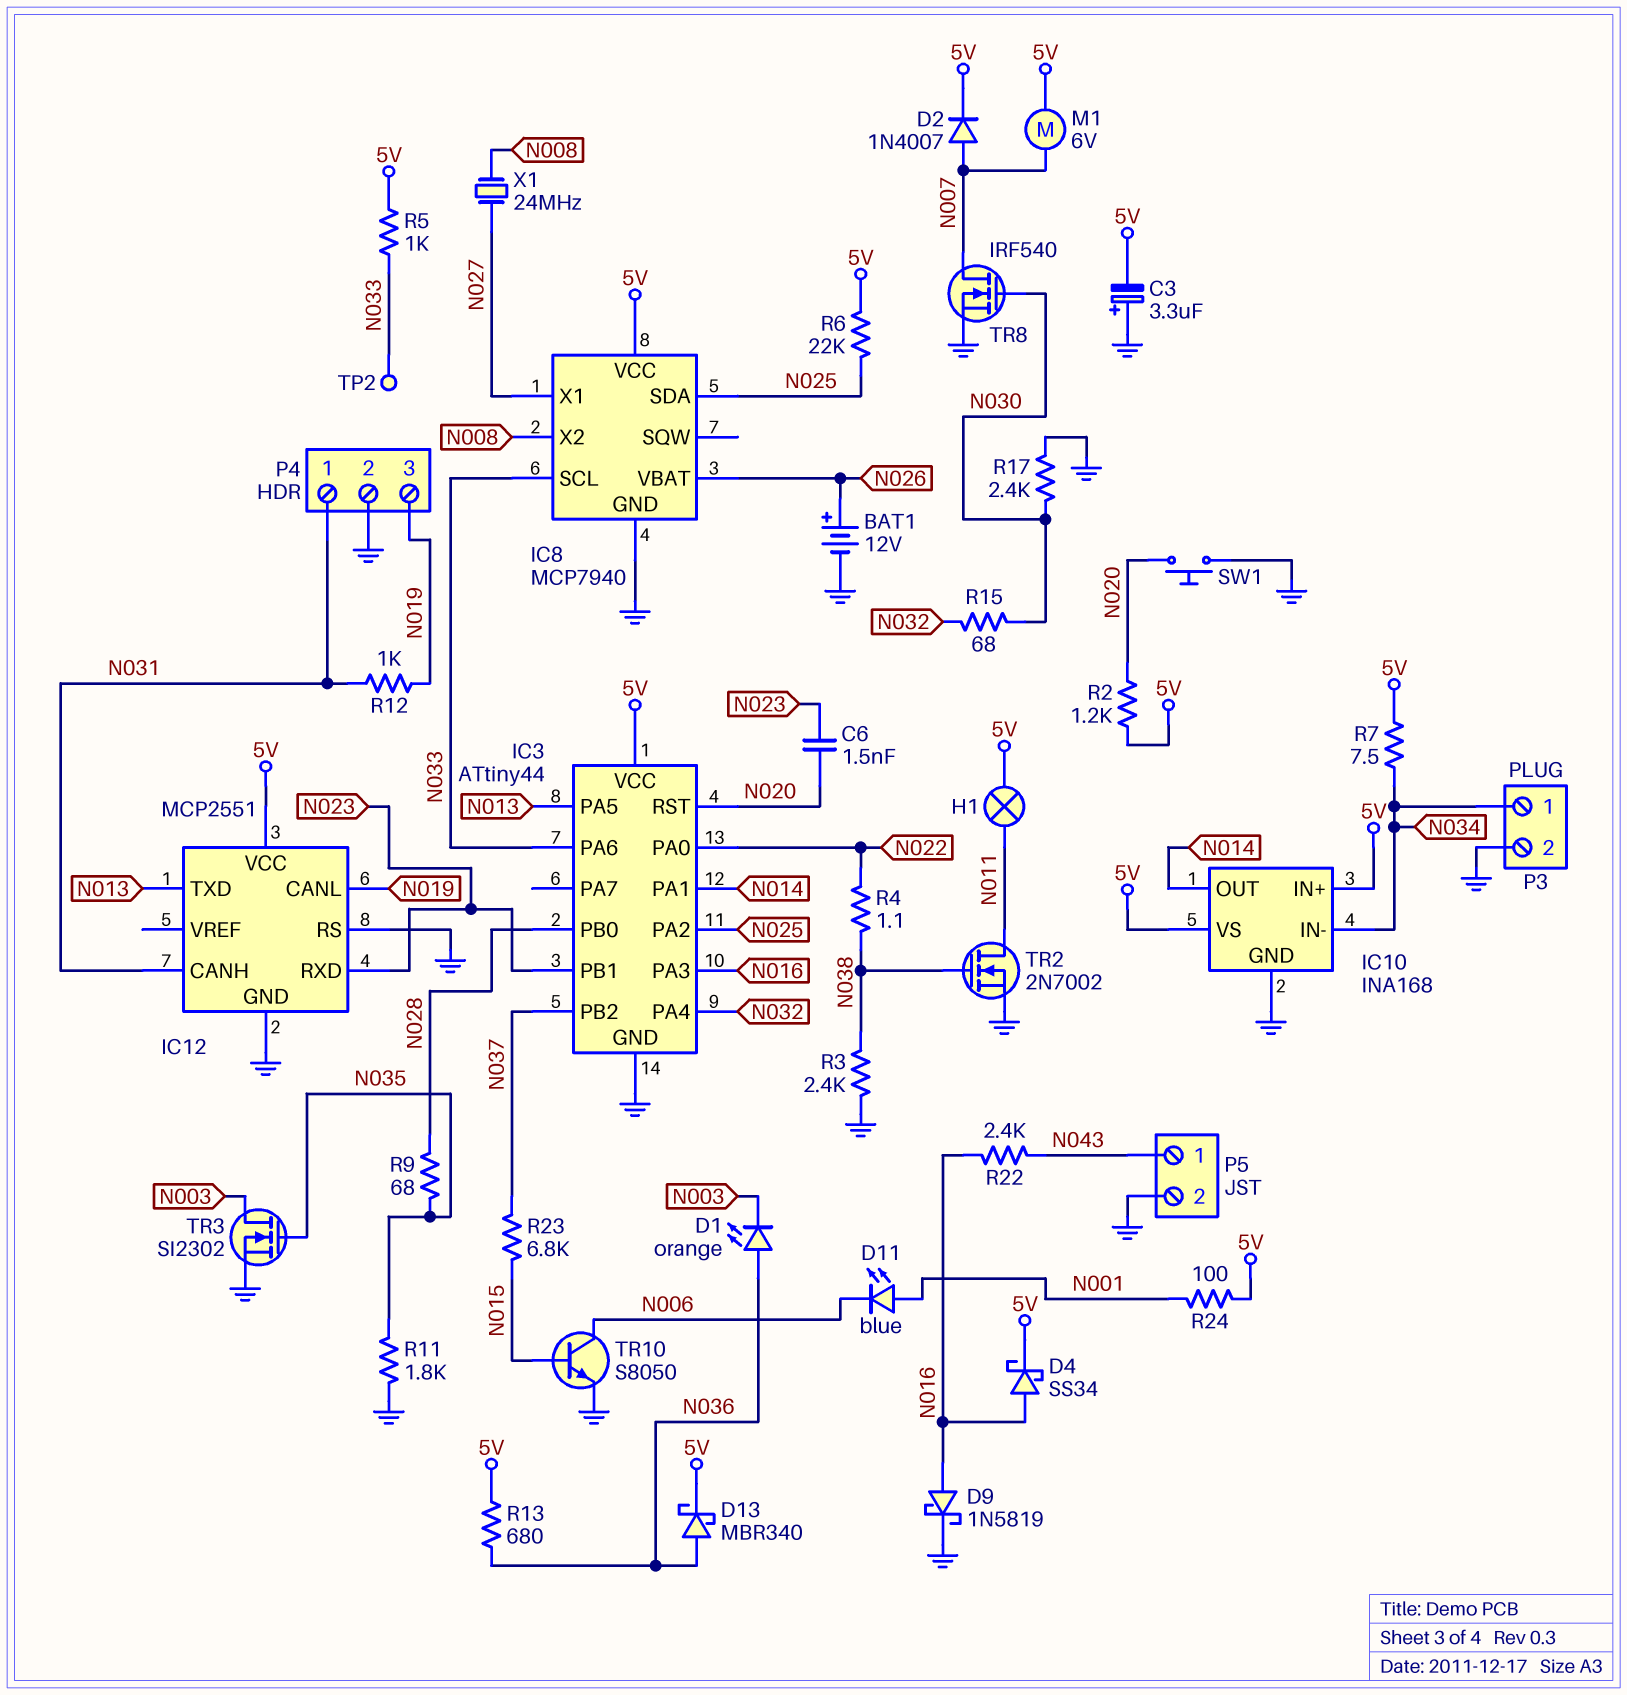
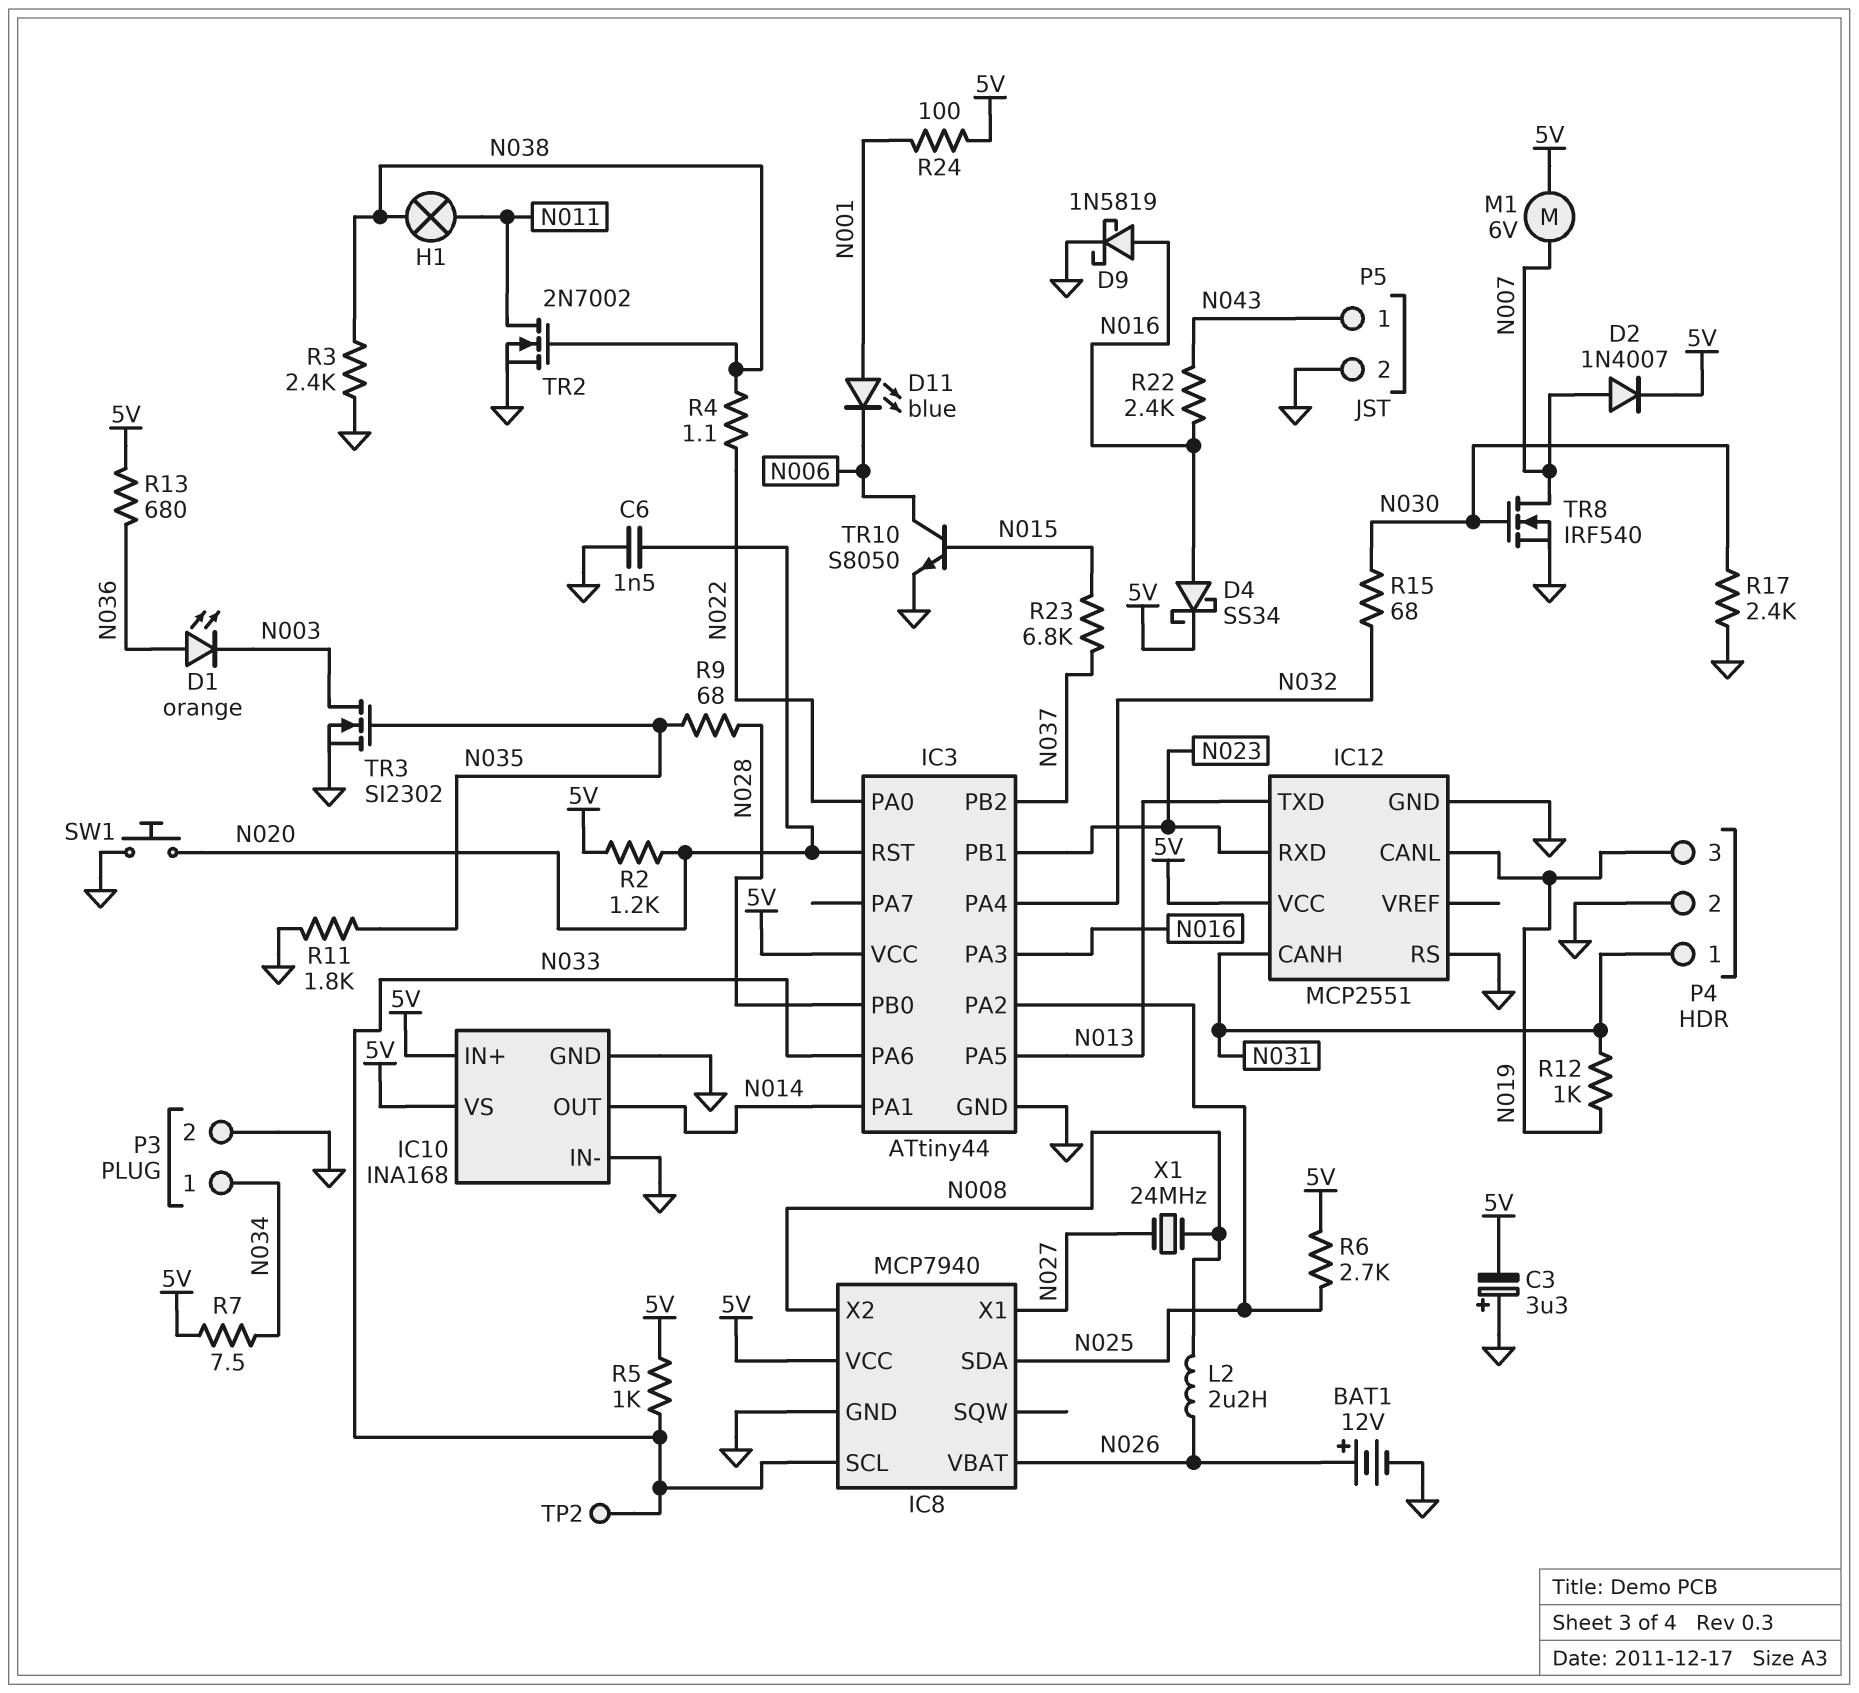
C6: 1.5nF (N020, N023) -> 1.5nF (GND, N020)
D13: schottky MBR340 (A N036, K 5V) -> none
H1: lamp (5V, N011) -> lamp (N011, N038)
IC10 pin IN-: N034 -> GND
L2: none -> 2.2uH (N008, N026)
R6: 22k (5V, N025) -> 2.7k (5V, N025)

